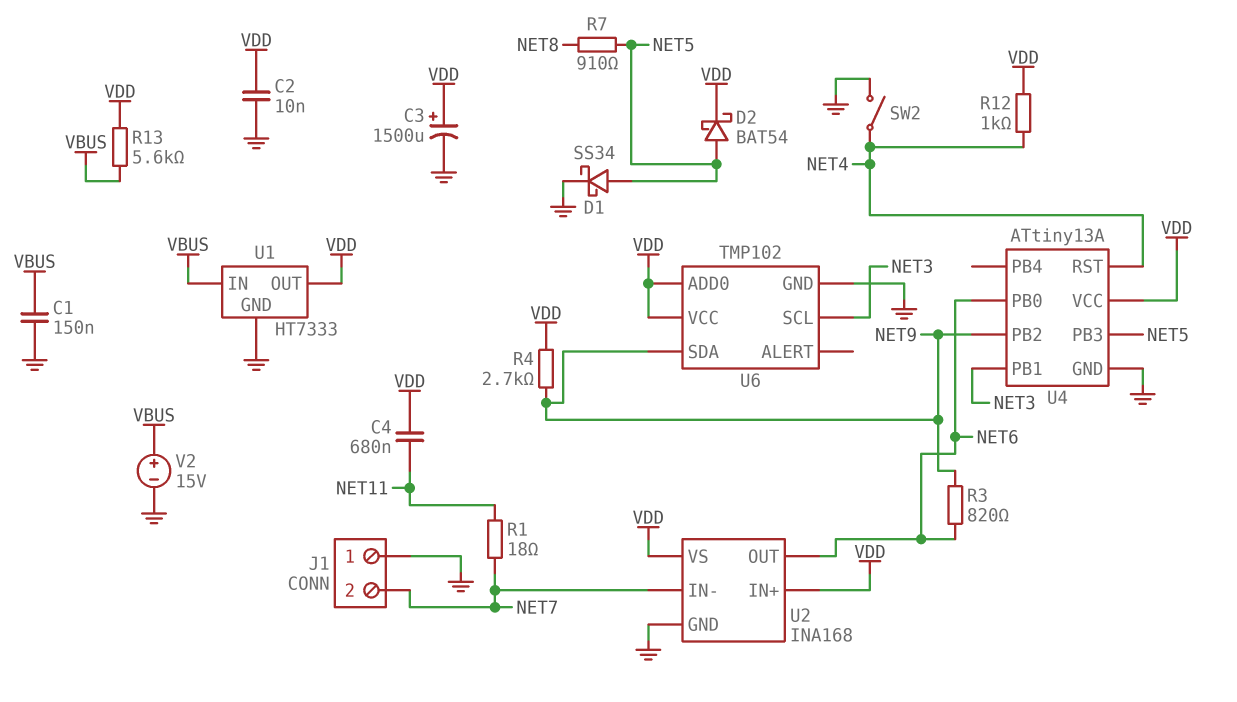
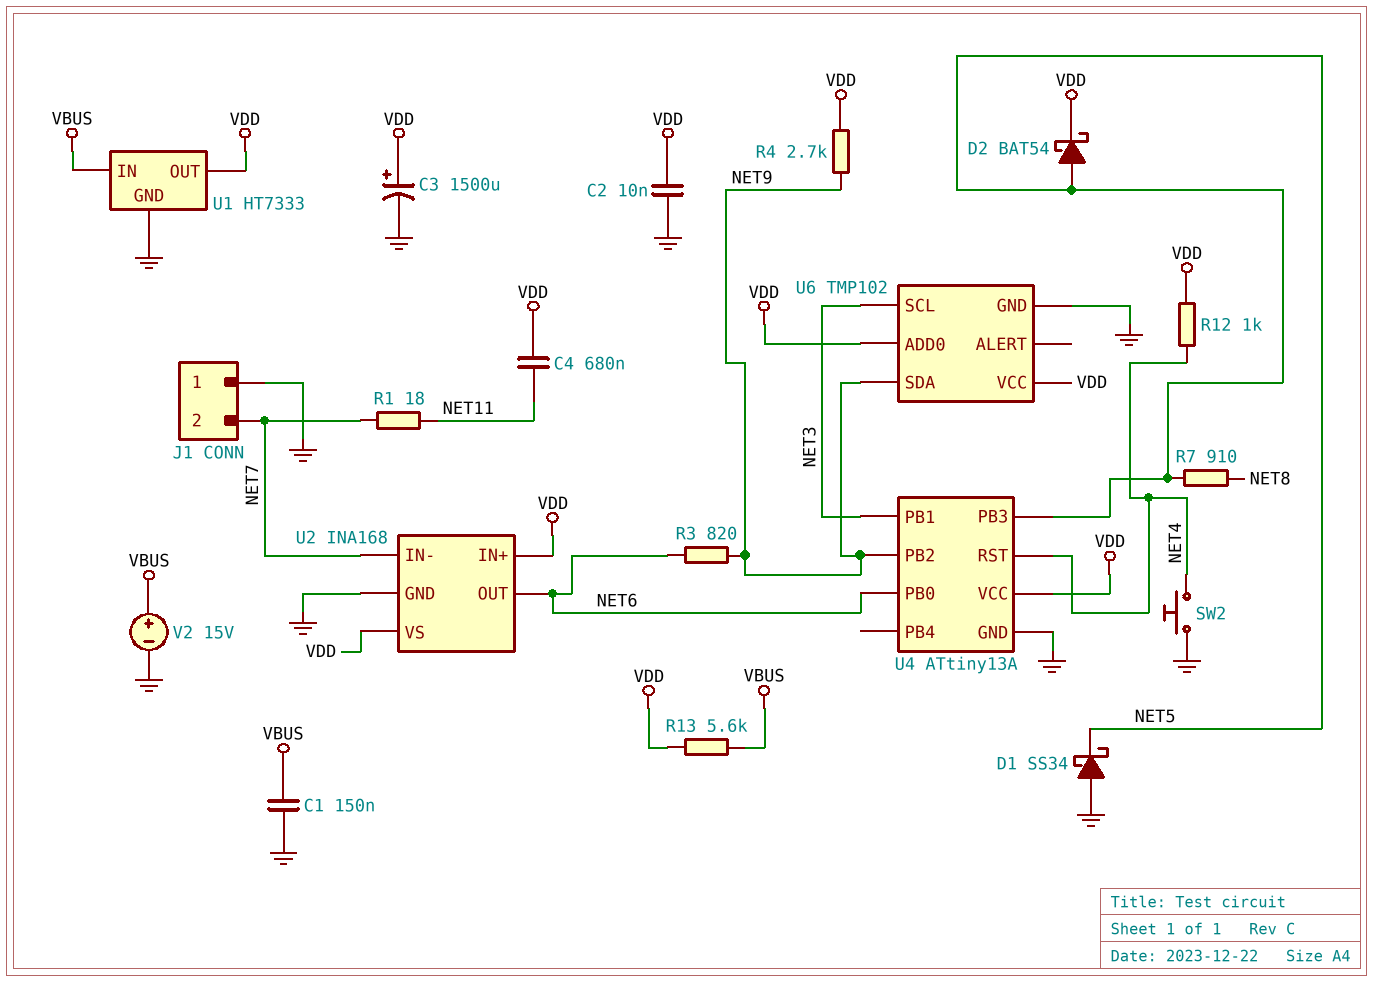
D1: schottky SS34 (A NET5, K GND) -> schottky SS34 (A GND, K NET5)
SW2: switch (GND, NET4) -> button (GND, NET4)

